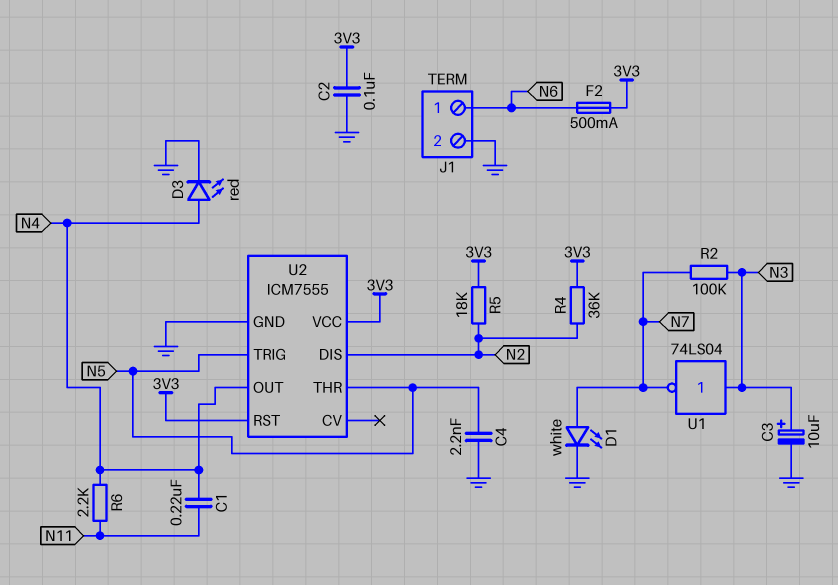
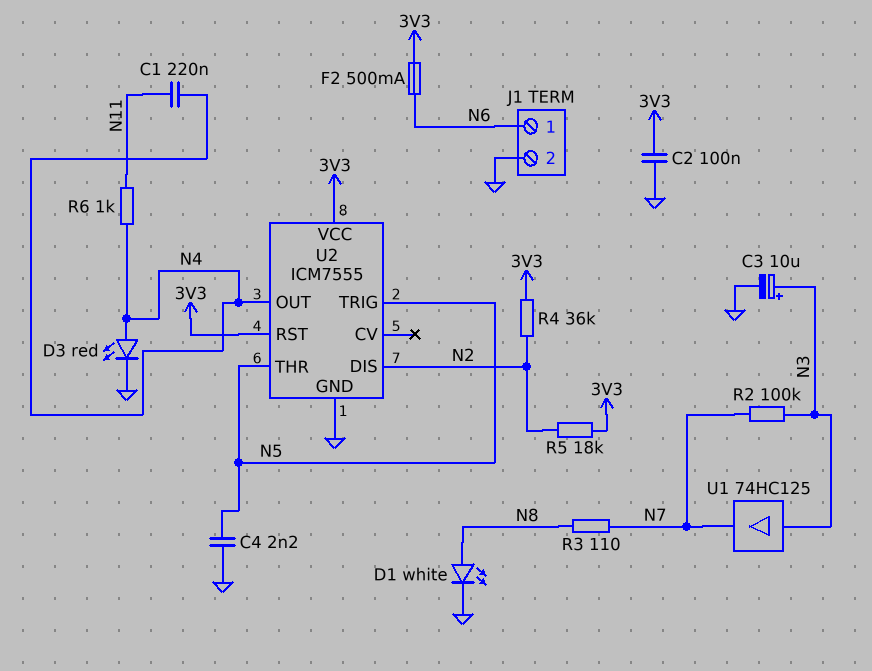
D1: LED white (A N7, K GND) -> LED white (A N8, K GND)
R3: none -> 110 (N7, N8)
R6: 2.2k (N4, N11) -> 1k (N4, N11)
U1: NOT 74LS04 (in N3, out N7) -> buffer 74HC125 (in N3, out N7)

